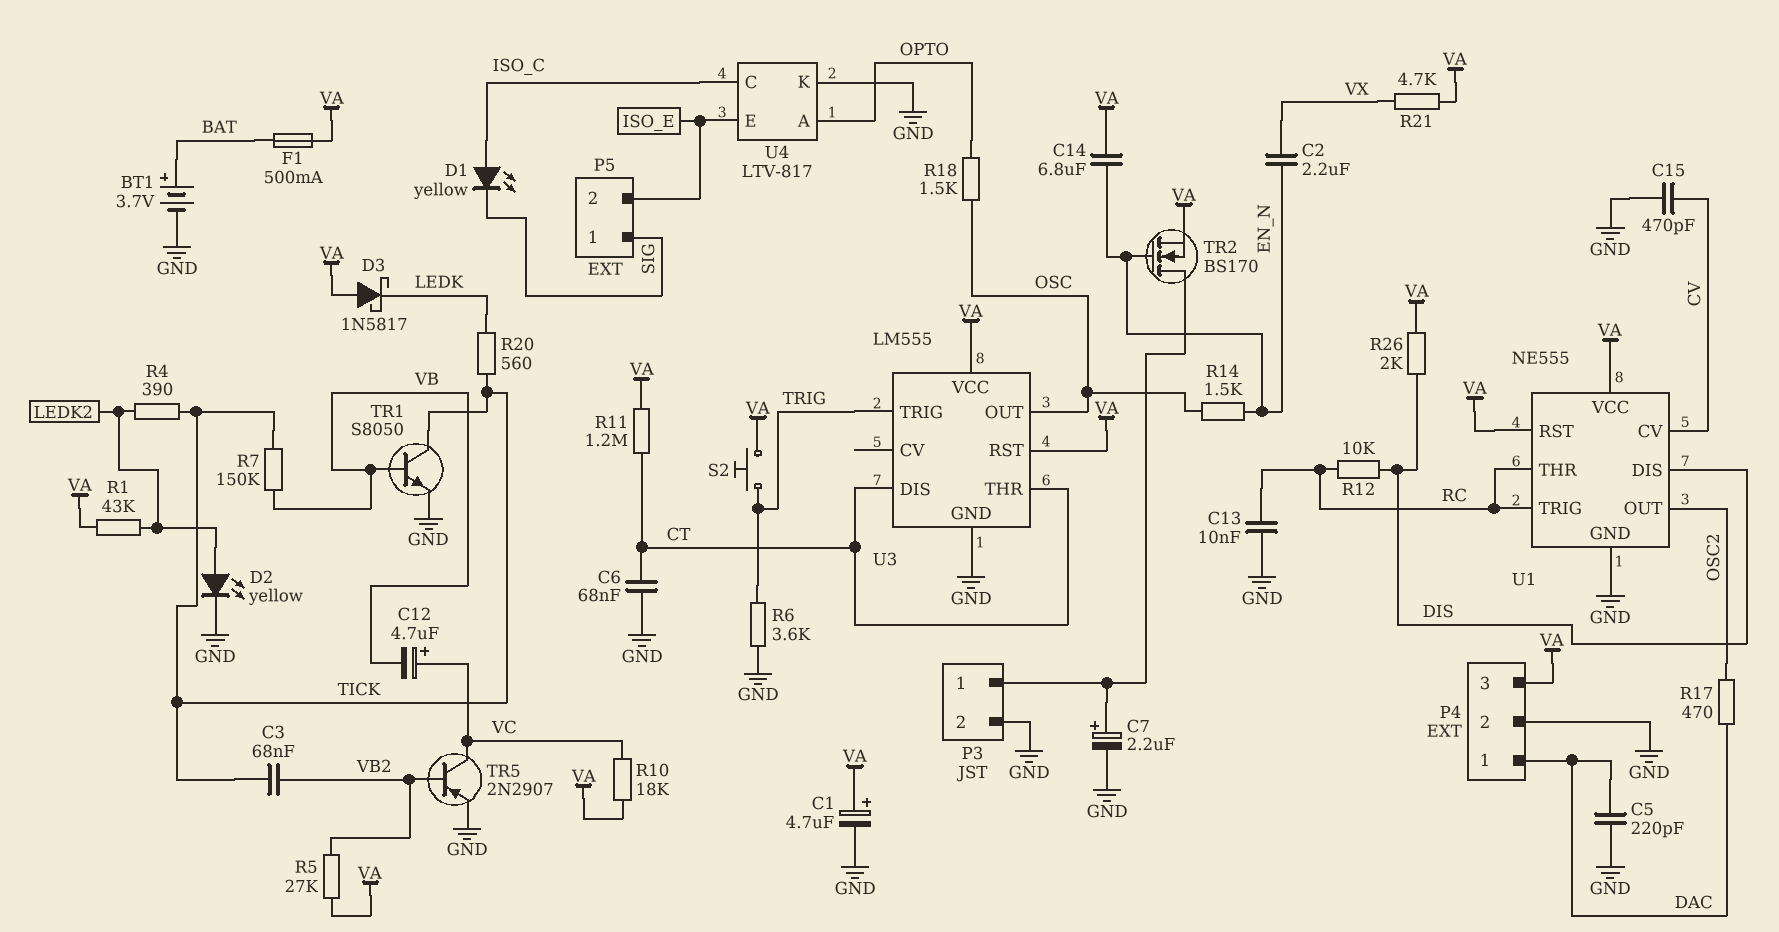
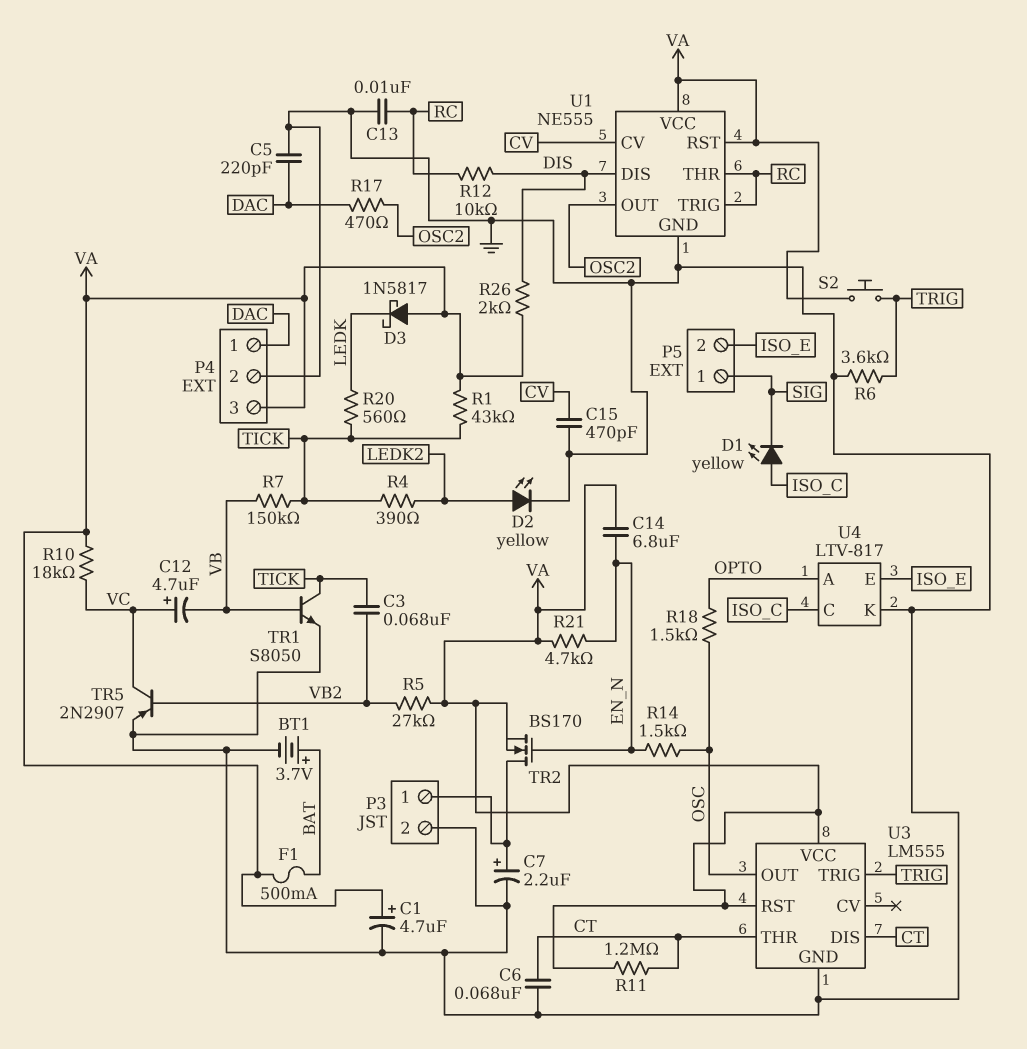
C2: 2.2uF (EN_N, VX) -> none
R1: 43k (LEDK2, VA) -> 43k (TICK, VA)
R21: 4.7k (VA, VX) -> 4.7k (EN_N, VA)

